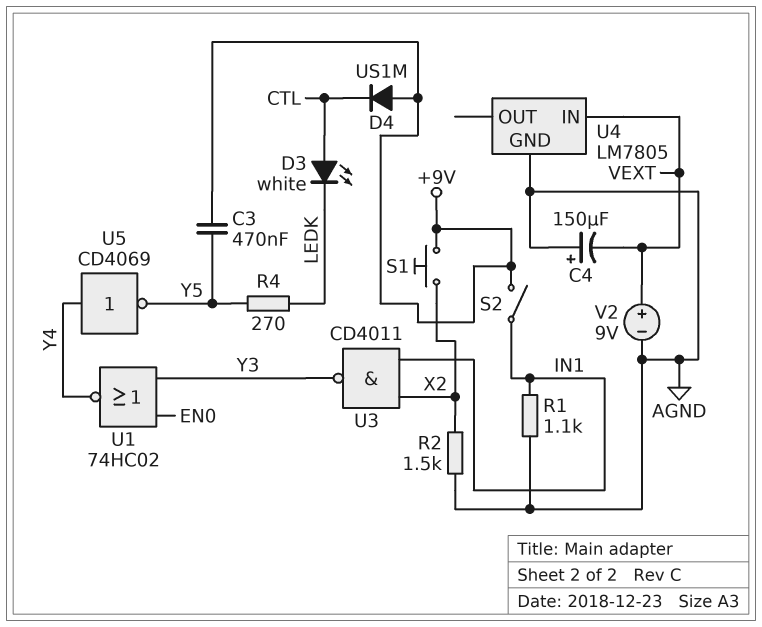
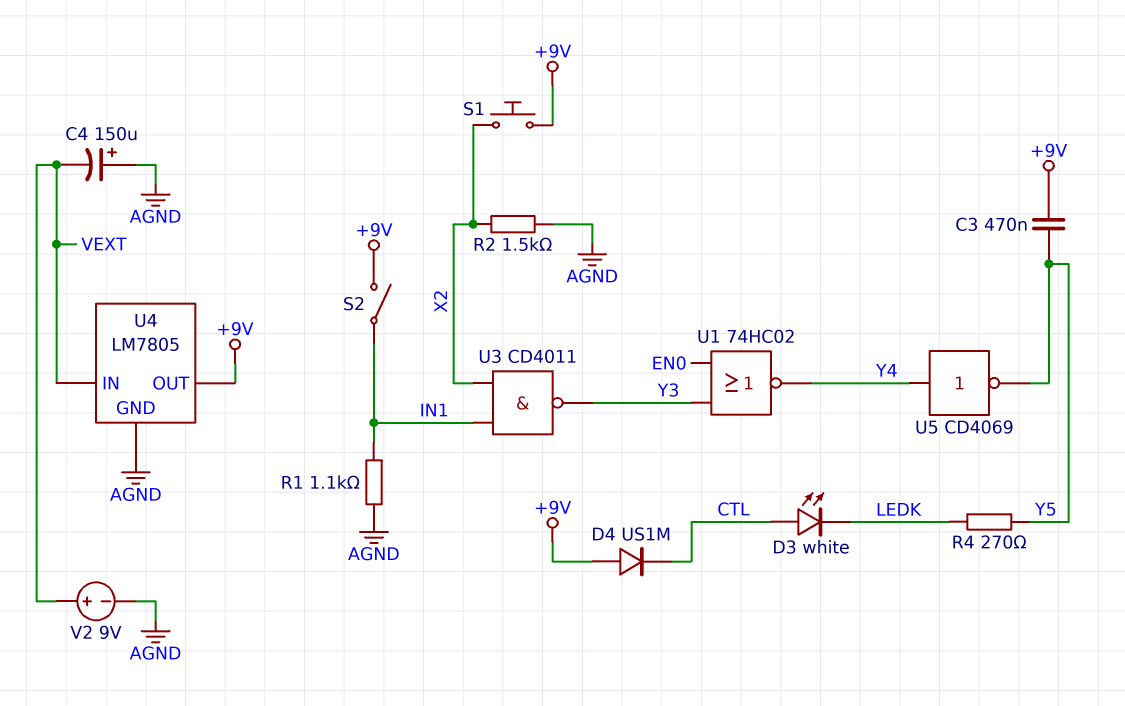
U4 pin OUT: none -> +9V

